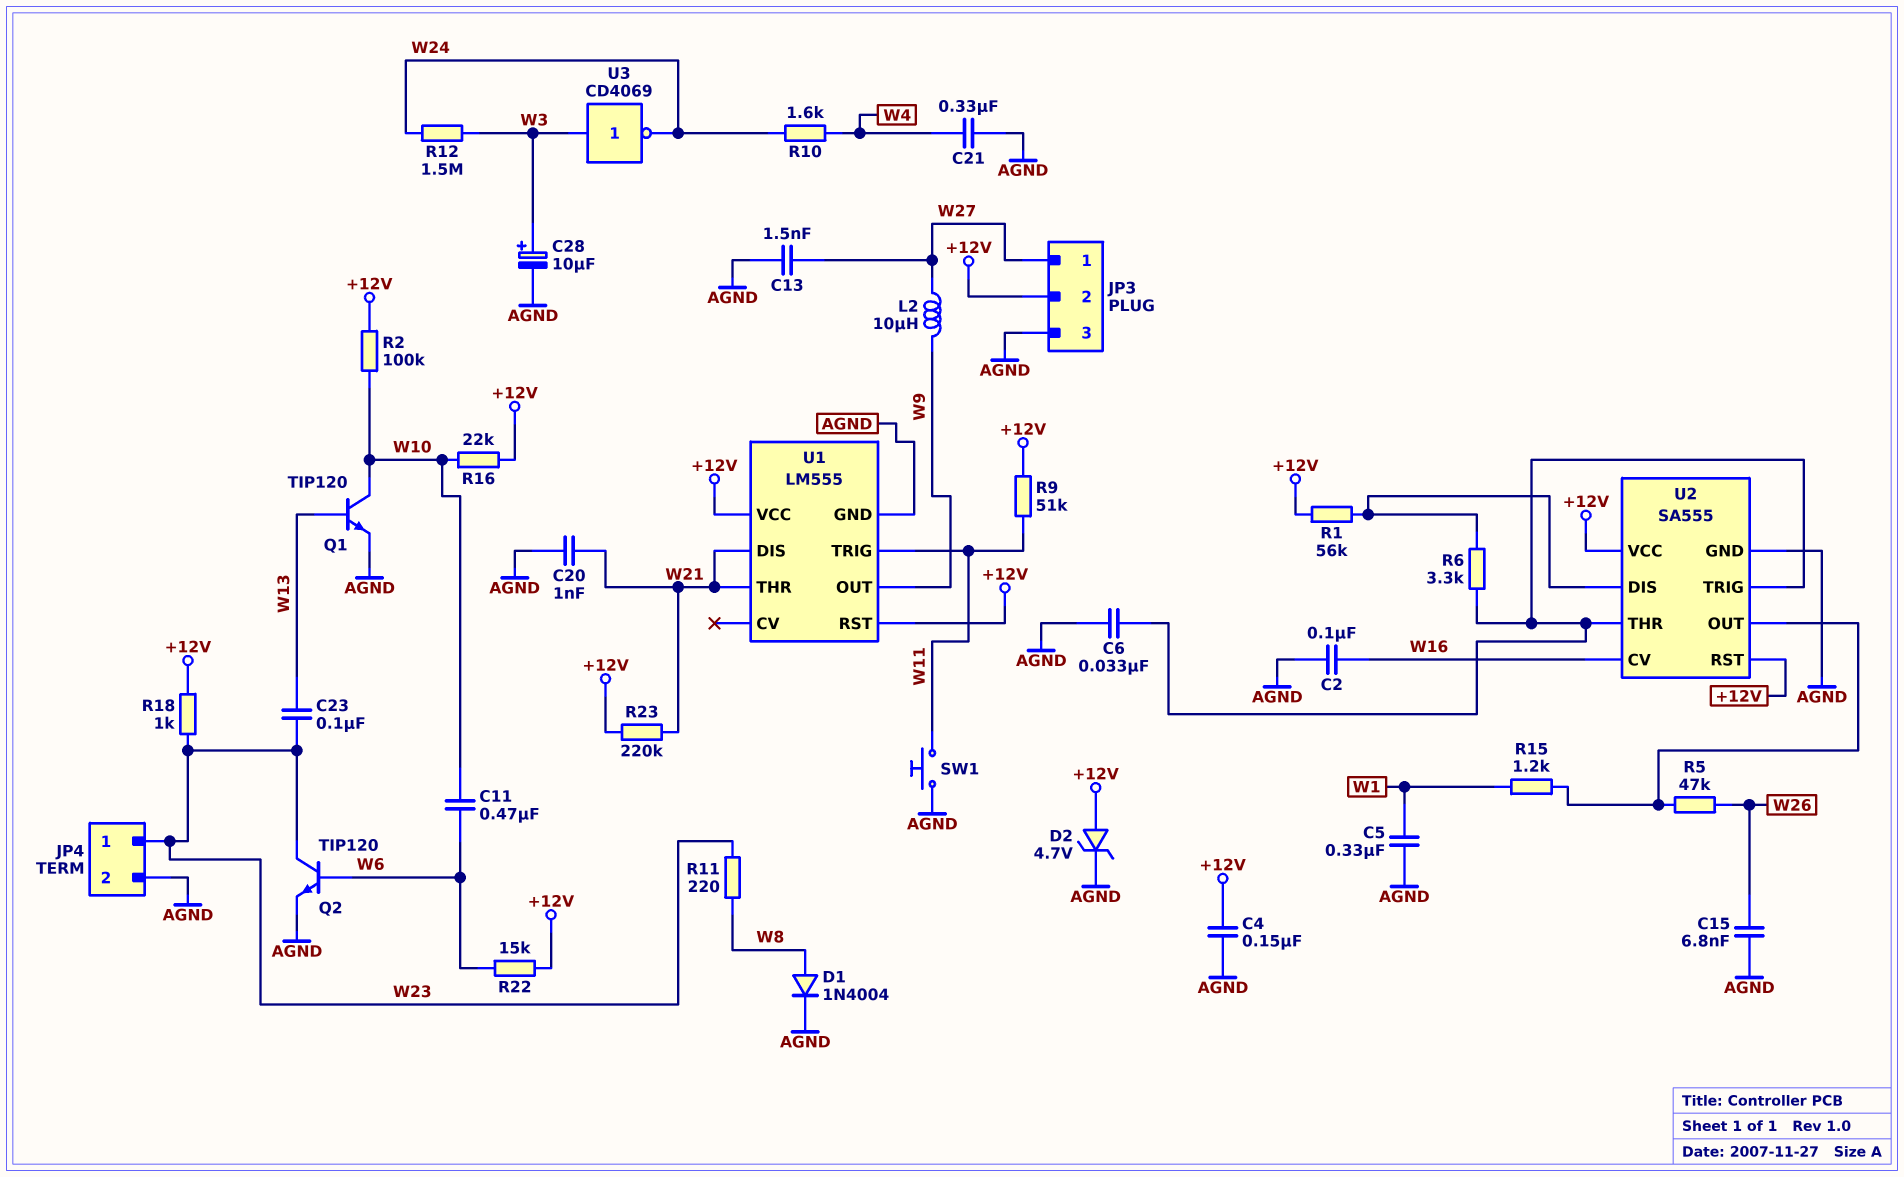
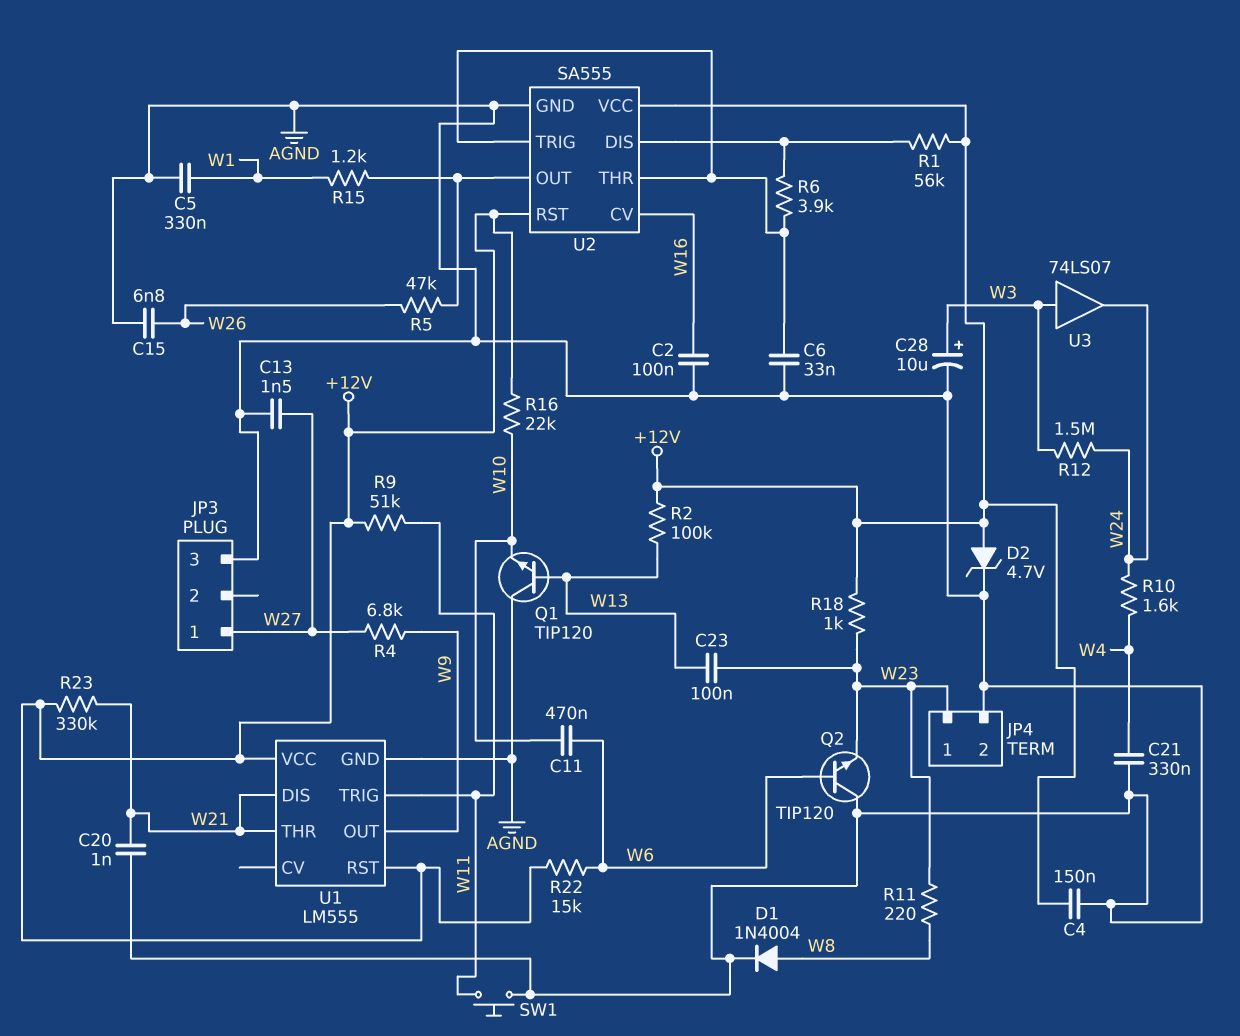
JP3 pin 2: +12V -> none
L2: 10uH (W9, W27) -> none
Q1: NPN TIP120 (B W13, C W10, E AGND) -> NPN TIP120 (B W13, C AGND, E W10)
Q2: NPN TIP120 (B W6, C W23, E AGND) -> NPN TIP120 (B W6, C AGND, E W23)
R2: 100k (+12V, W10) -> 100k (+12V, W13)
R4: none -> 6.8k (W9, W27)
R6: 3.3k (U2/DIS, U2/THR) -> 3.9k (U2/DIS, U2/THR)
R23: 220k (+12V, W21) -> 330k (+12V, W21)
U3: NOT CD4069 (in W3, out W24) -> buffer 74LS07 (in W3, out W24)

